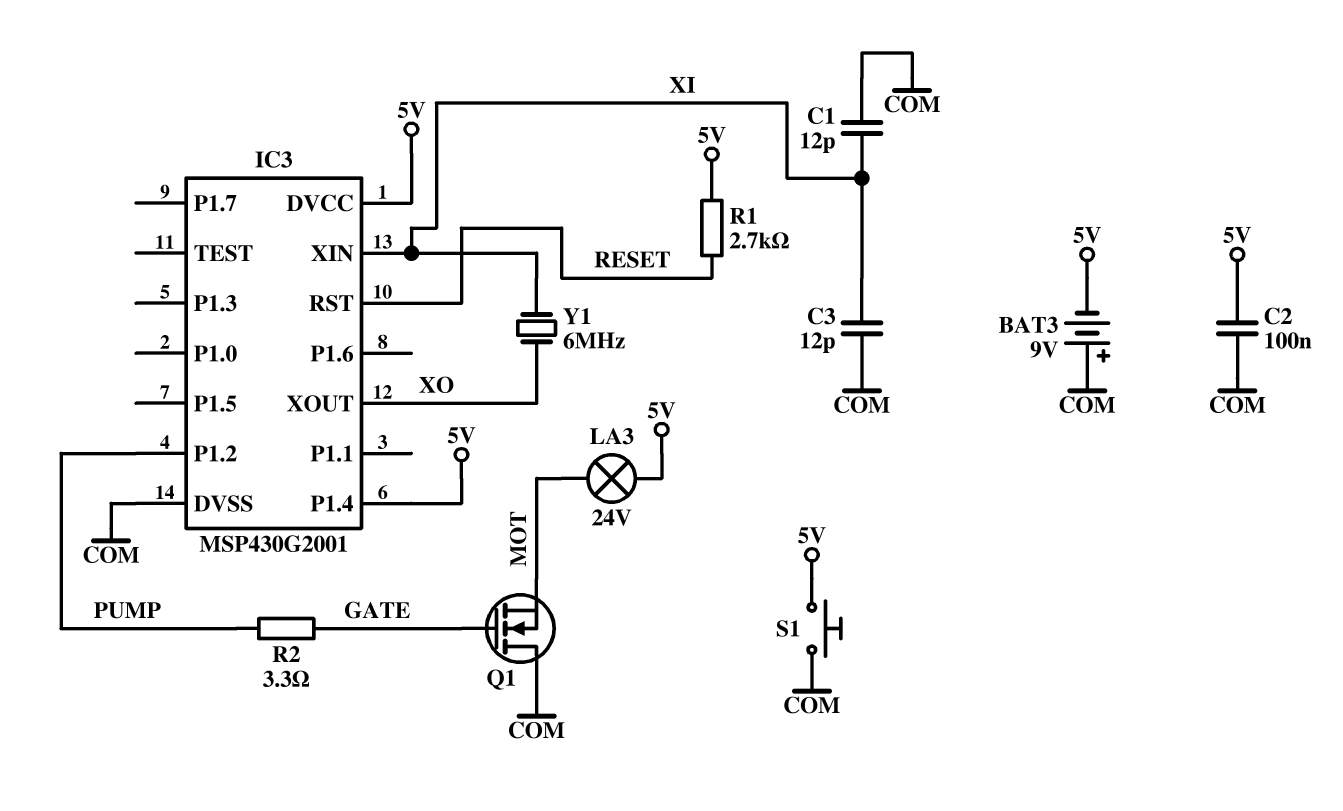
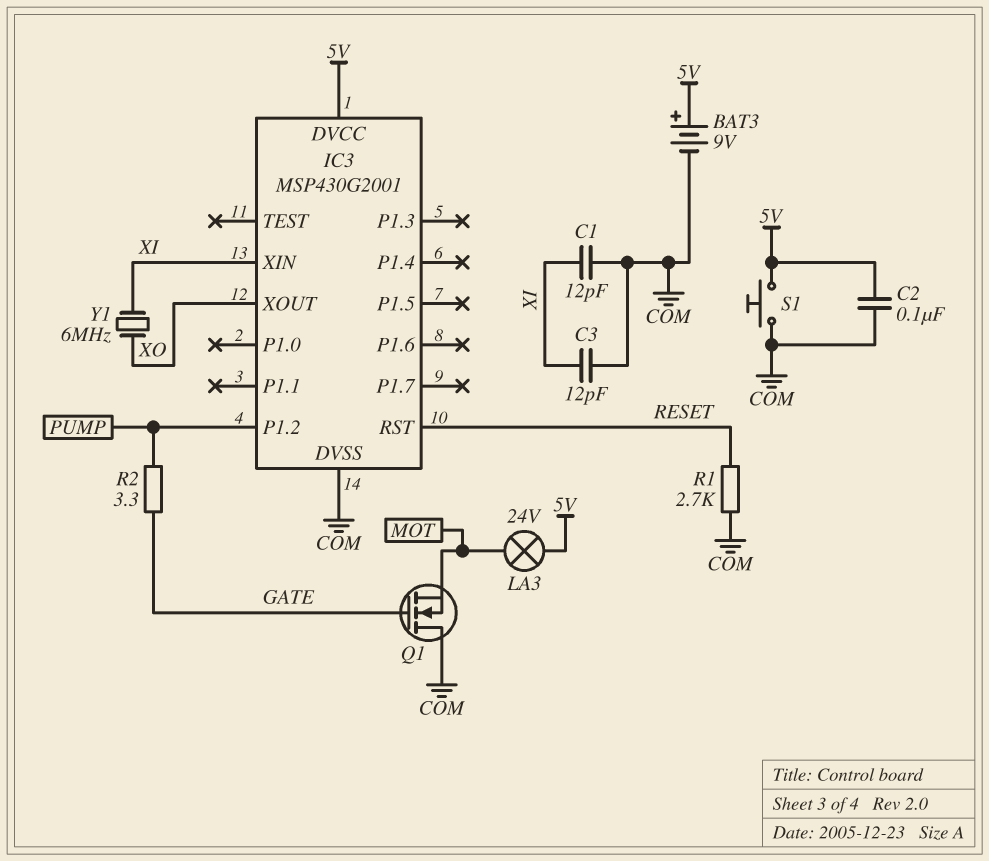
BAT3: 9V (plus COM, minus 5V) -> 9V (plus 5V, minus COM)
IC3 pin P1.4: 5V -> none
R1: 2.7k (5V, RESET) -> 2.7k (COM, RESET)

